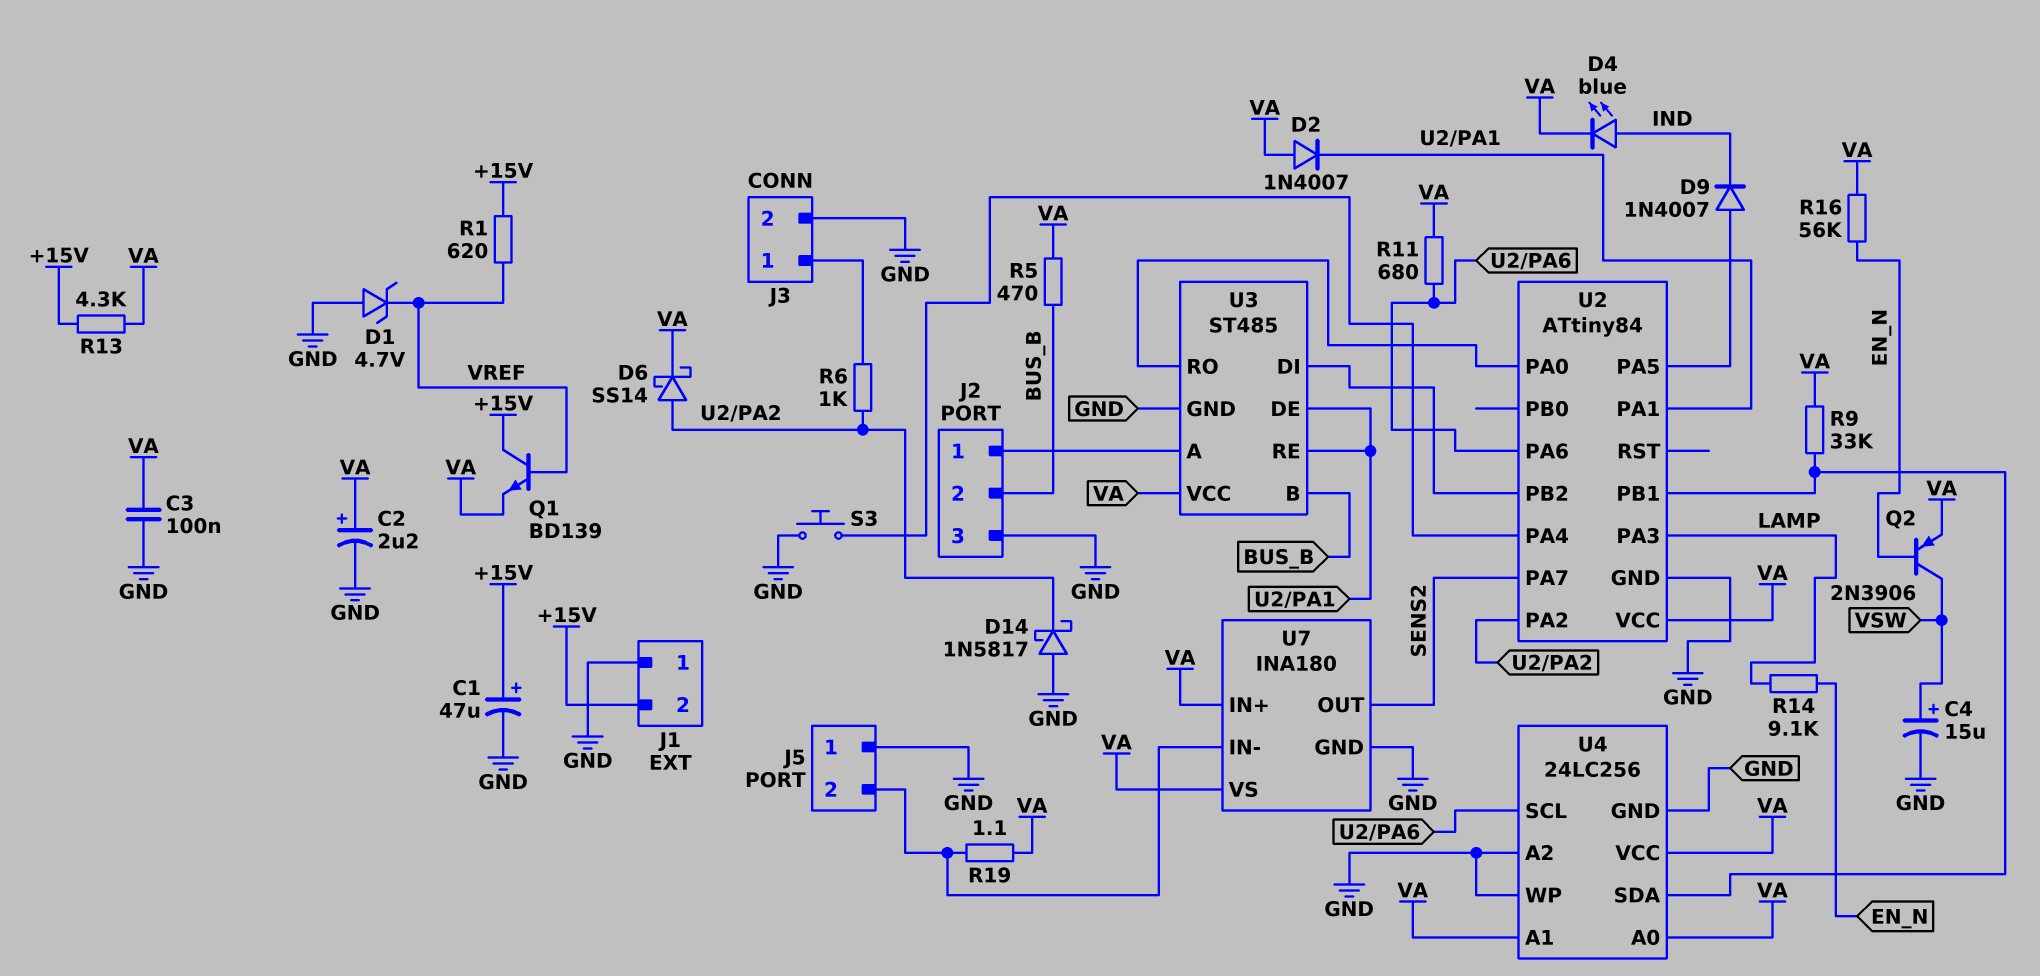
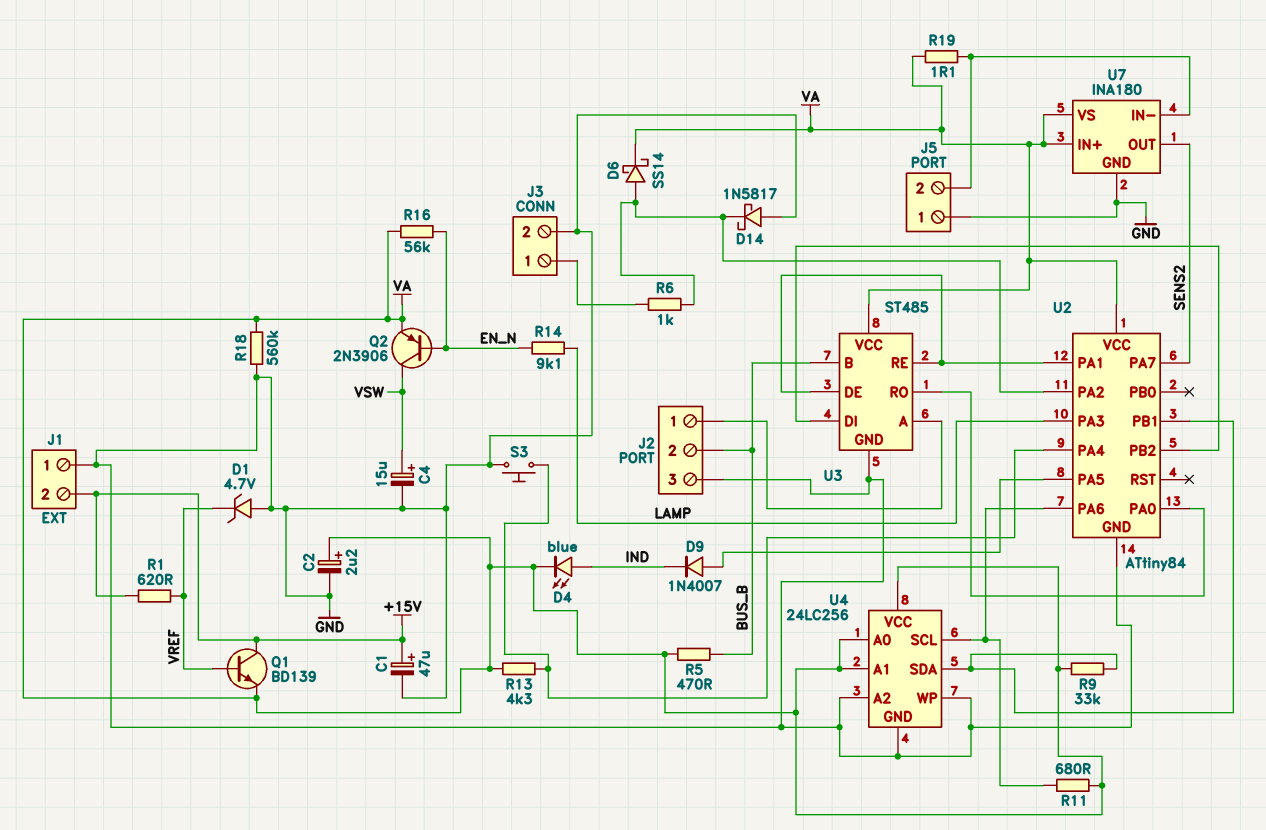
C3: 100nF (GND, VA) -> none
D2: diode 1N4007 (A VA, K U2/PA1) -> none
R13: 4.3k (+15V, VA) -> 4.3k (U2/PA4, VA)
R18: none -> 560k (GND, VA)

